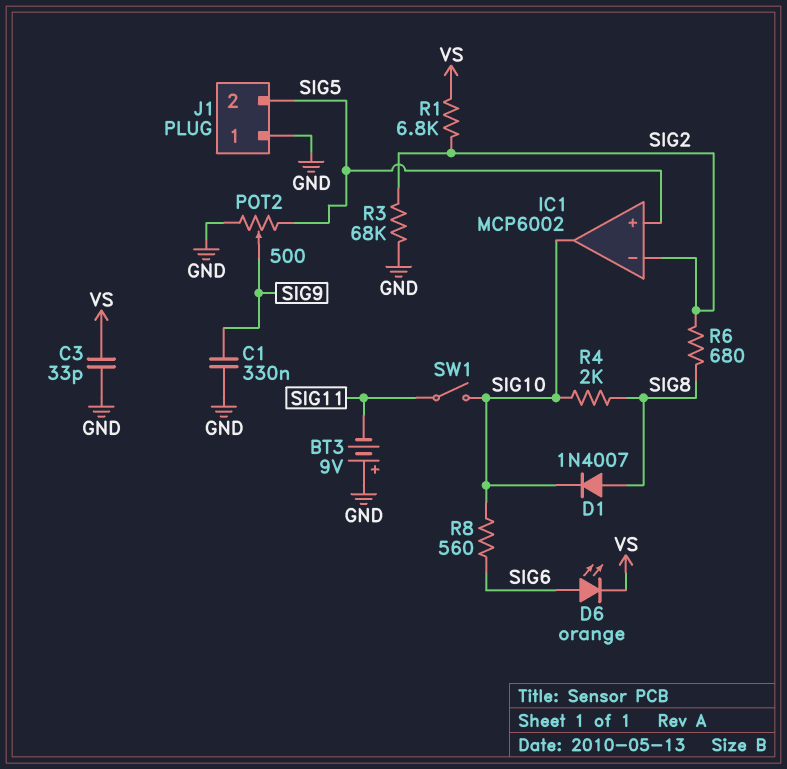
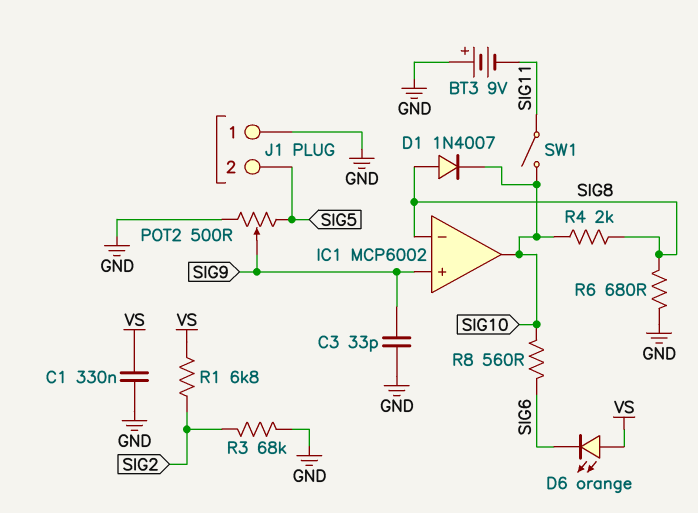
C1: 330nF (GND, SIG9) -> 330nF (GND, VS)
C3: 33pF (GND, VS) -> 33pF (GND, SIG9)
D6: LED orange (A SIG6, K VS) -> LED orange (A VS, K SIG6)
IC1 pin in+: SIG5 -> SIG9
IC1 pin in-: SIG2 -> SIG8
R6: 680 (SIG2, SIG8) -> 680 (GND, SIG8)

